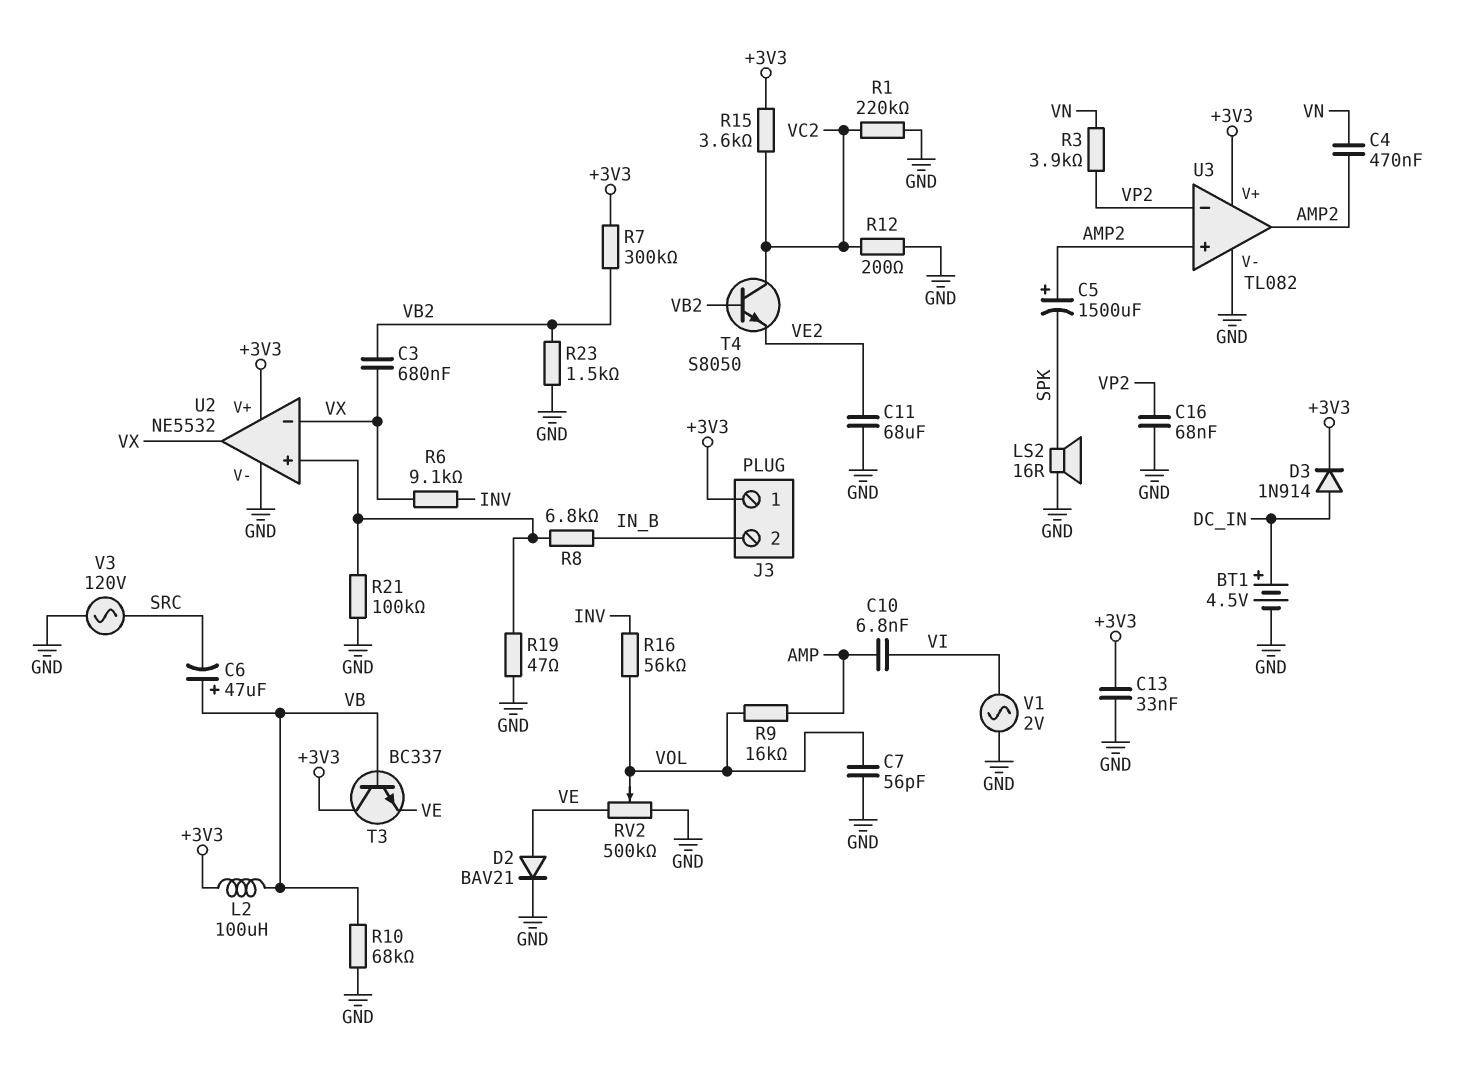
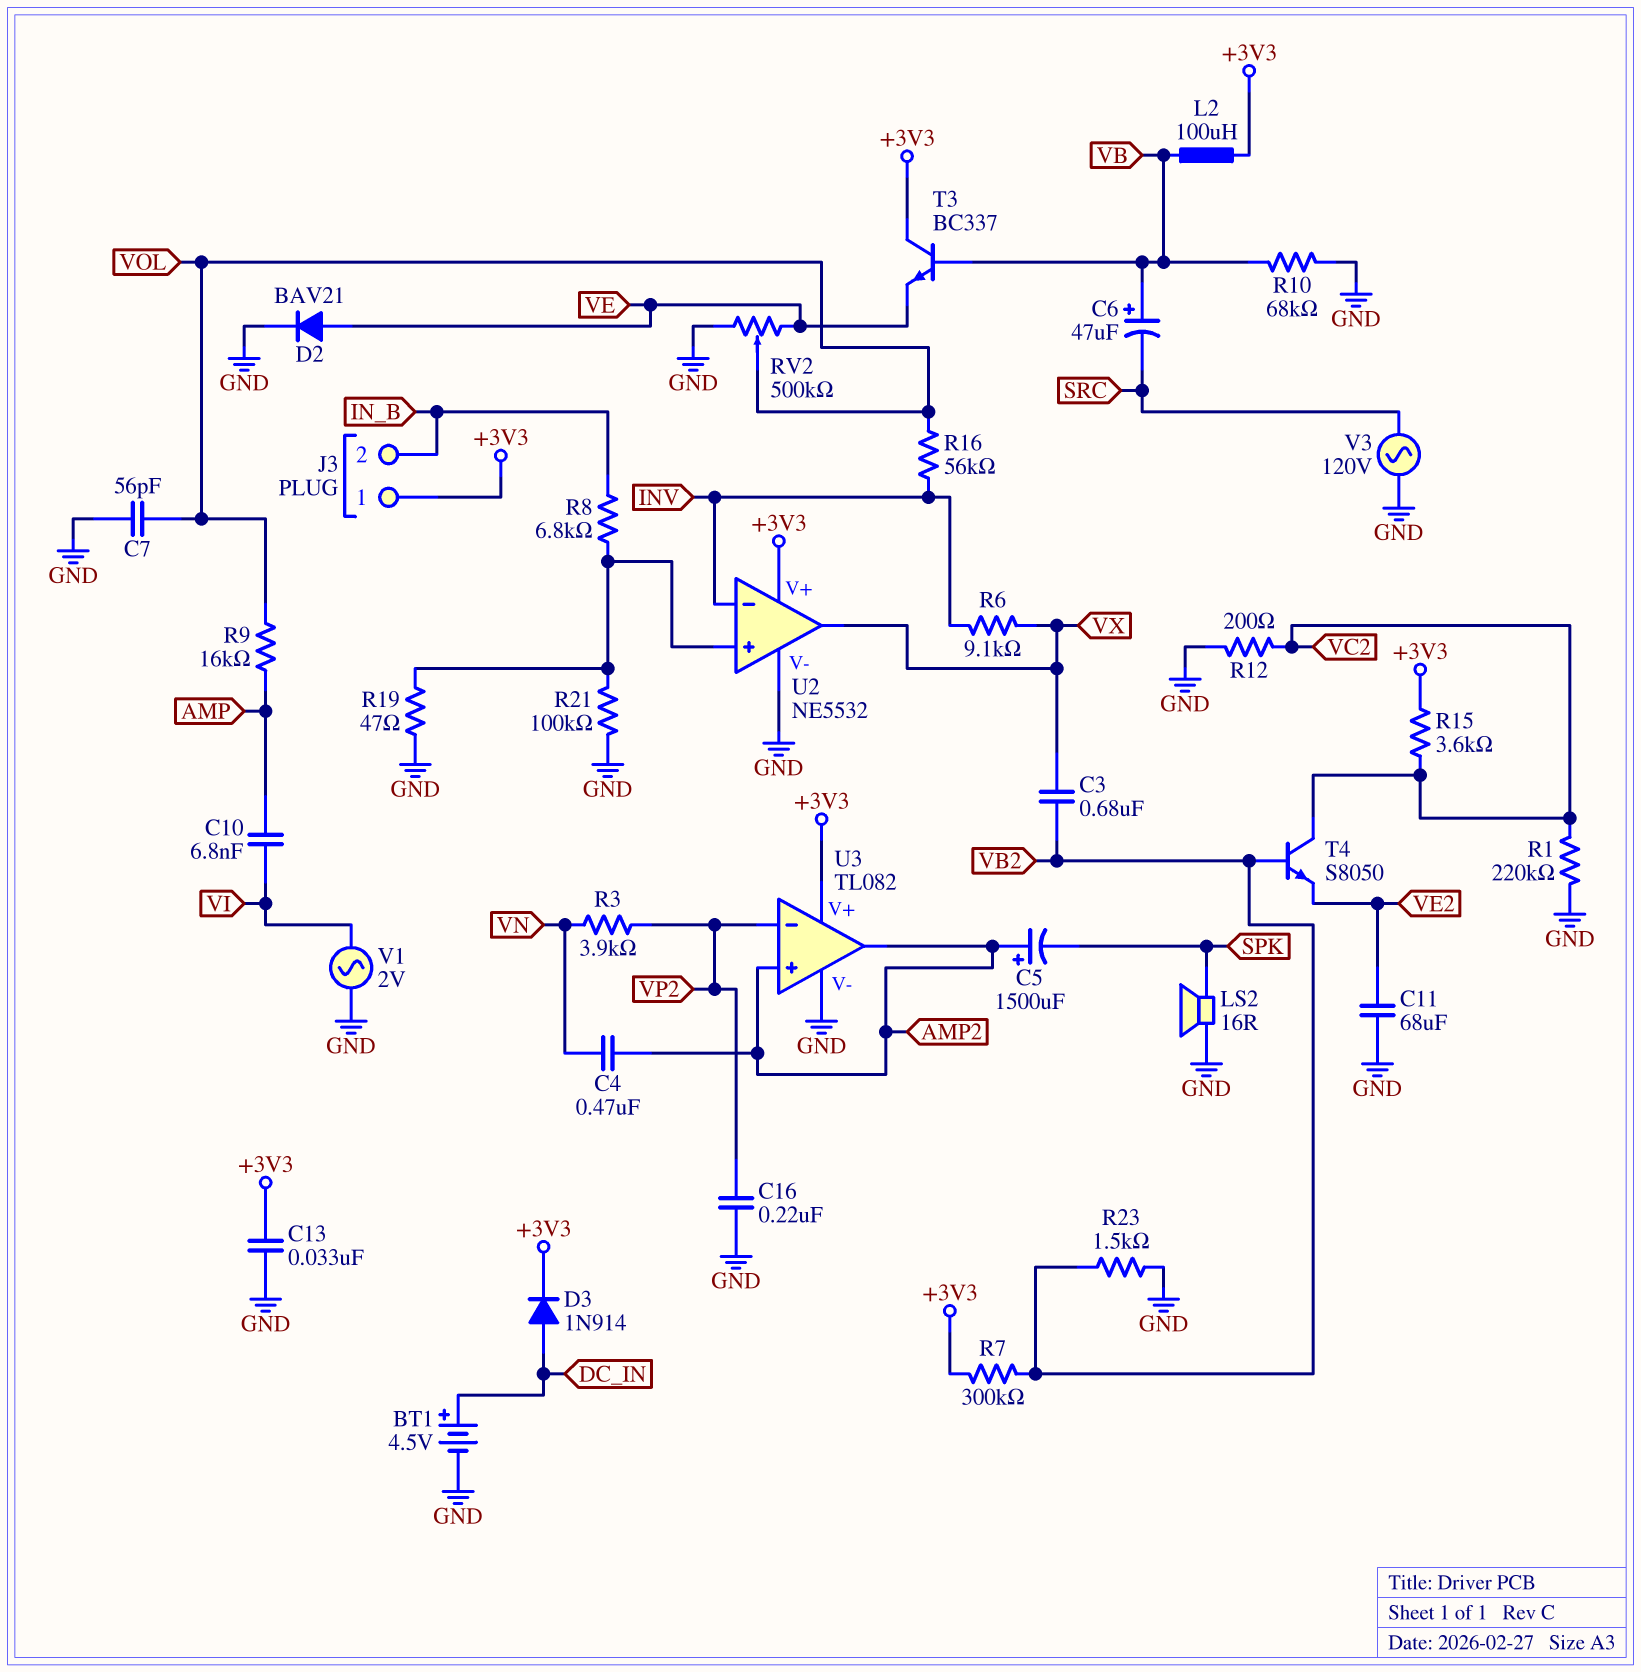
C16: 68nF (GND, VP2) -> 220nF (GND, VP2)
U2 pin in-: VX -> INV

